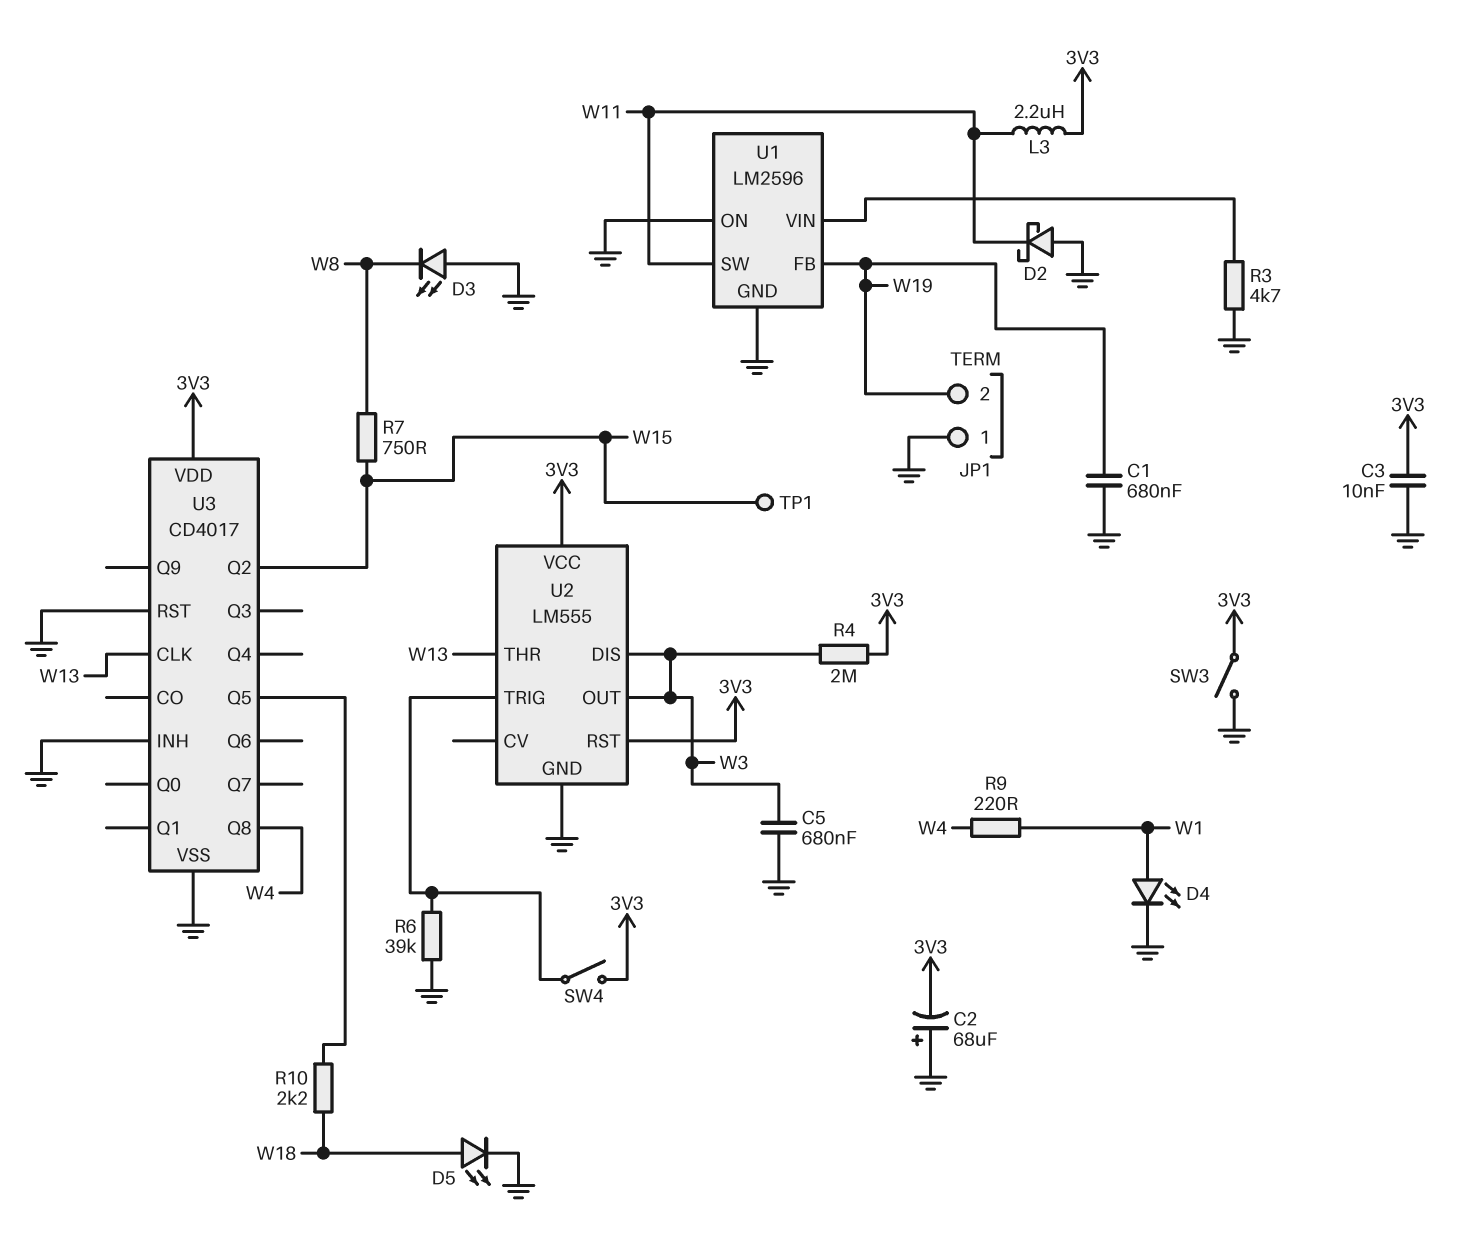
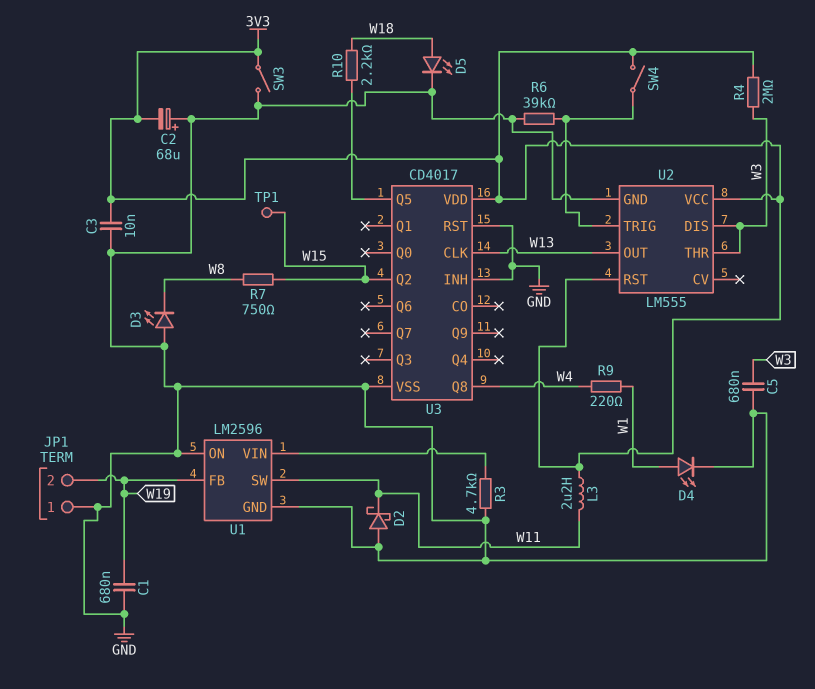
U2 pin OUT: W3 -> W13
U2 pin THR: W13 -> W3

